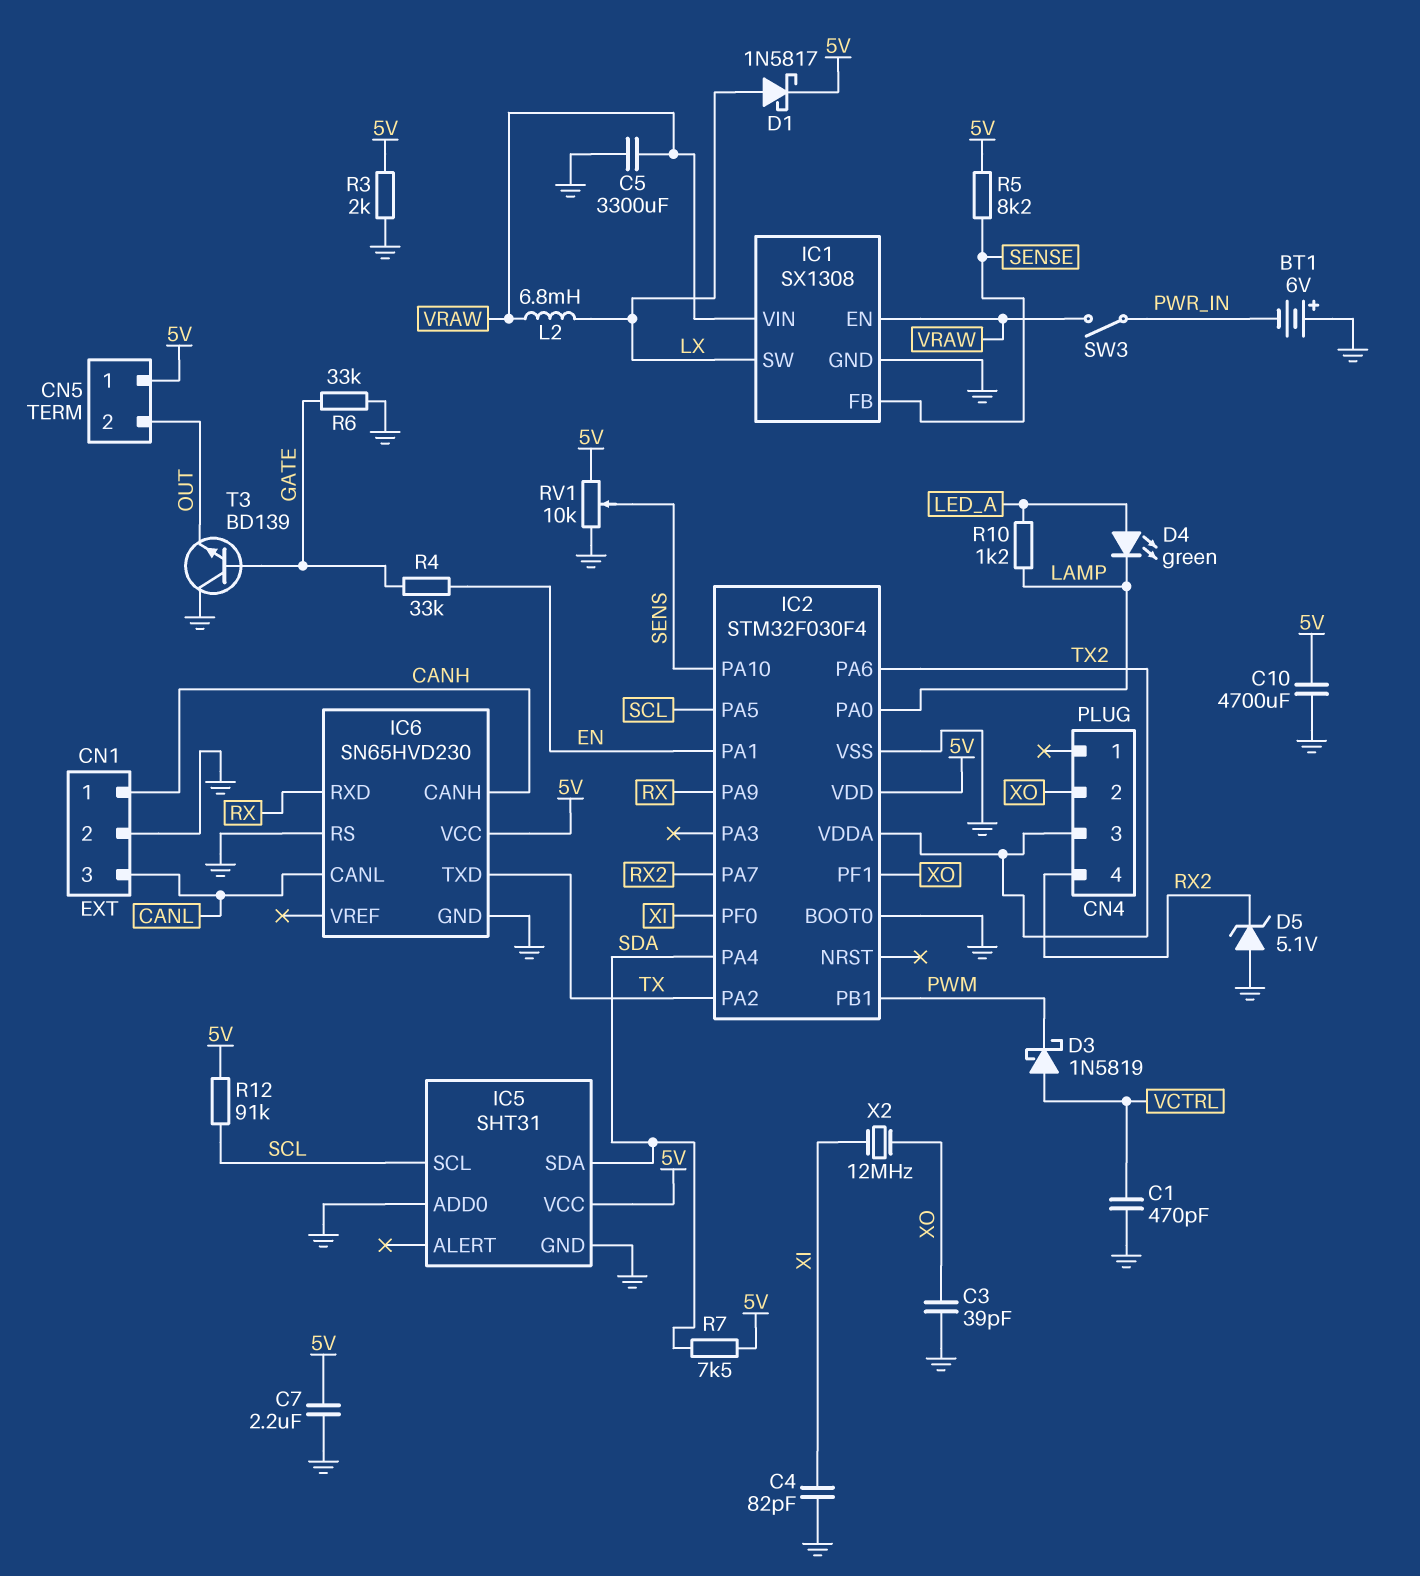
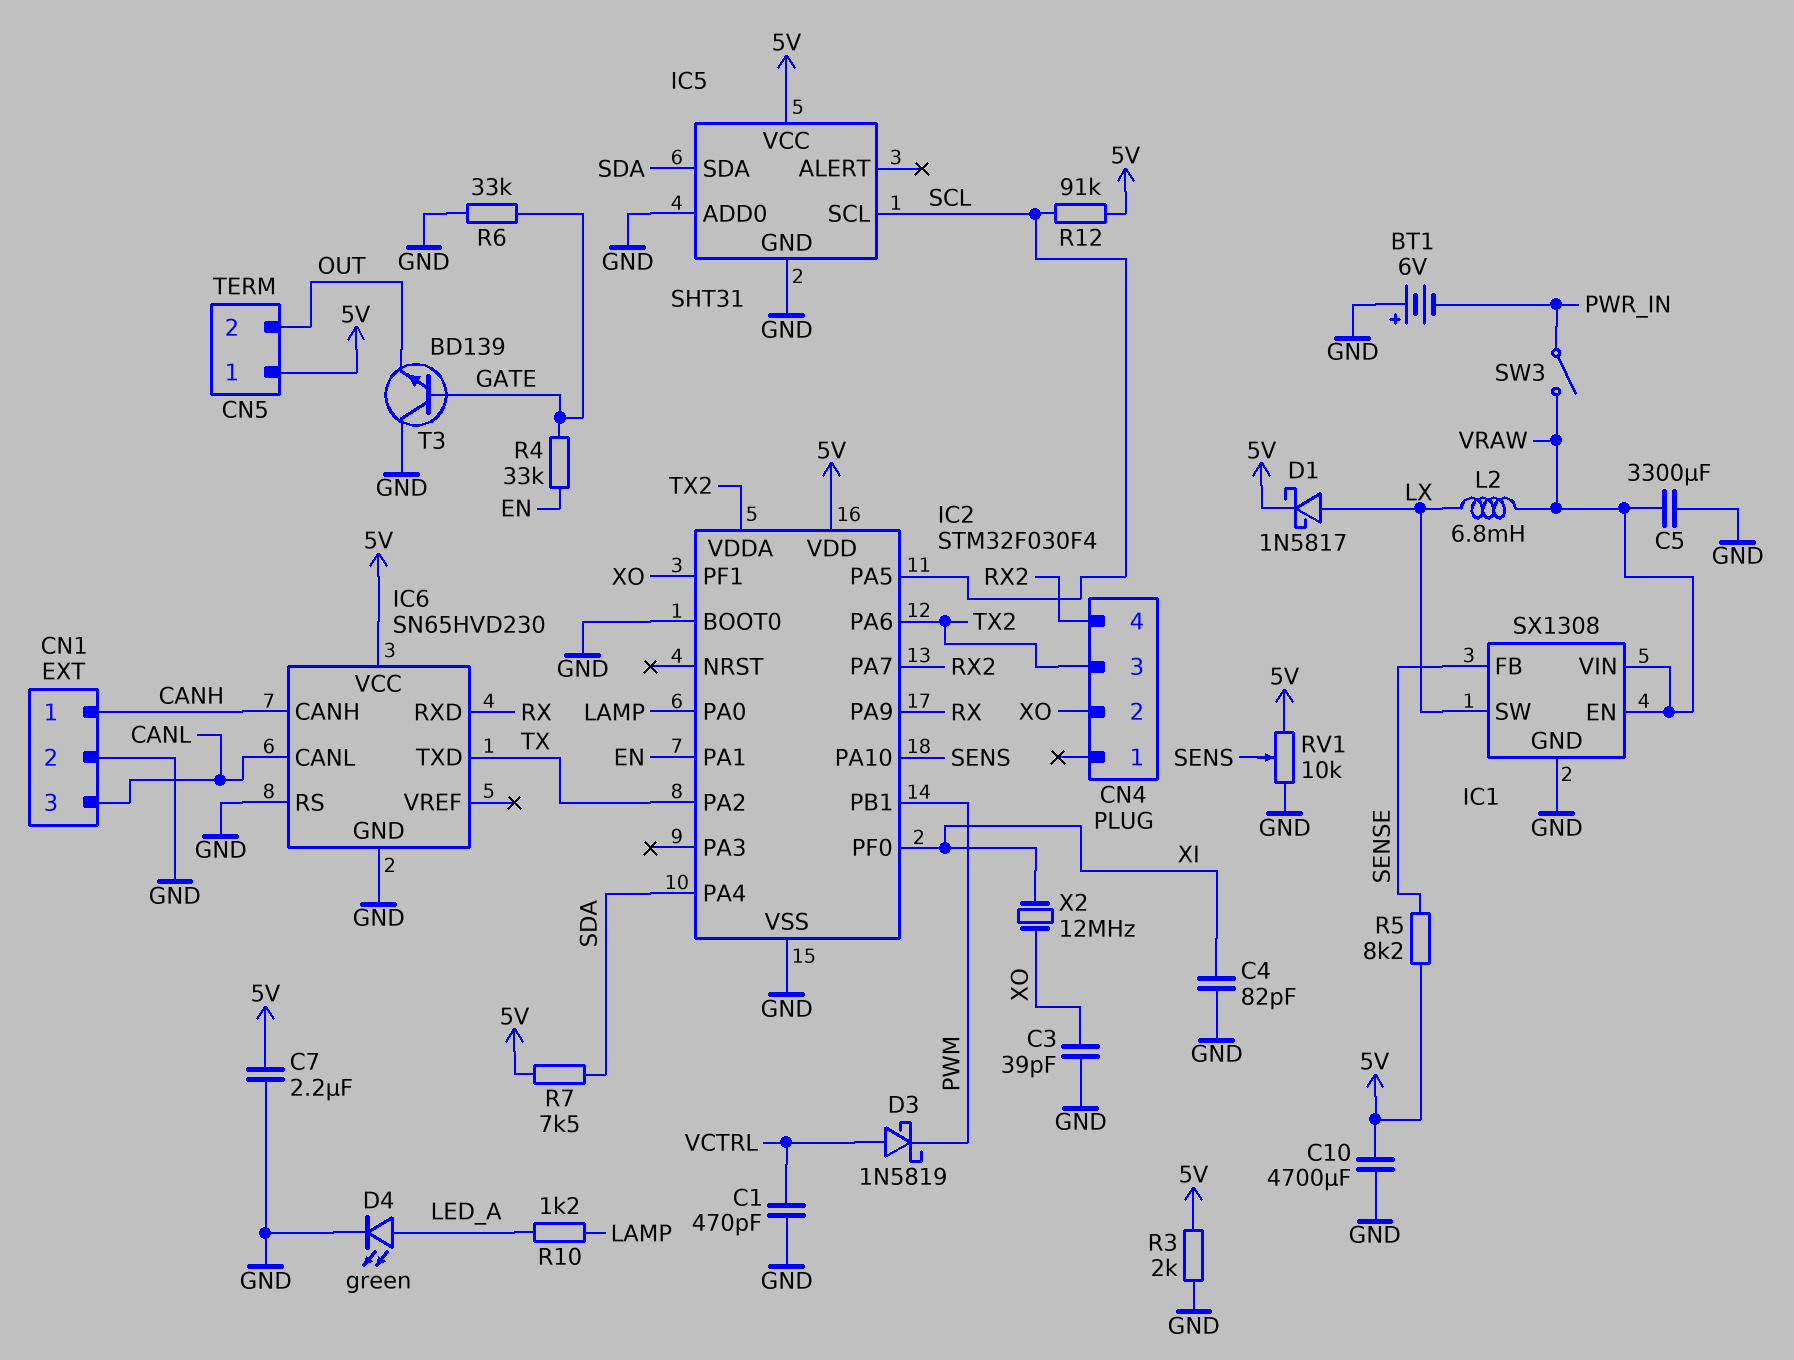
D4: LED green (A LED_A, K LAMP) -> LED green (A LED_A, K GND)
D5: zener 5.1V (A GND, K RX2) -> none

